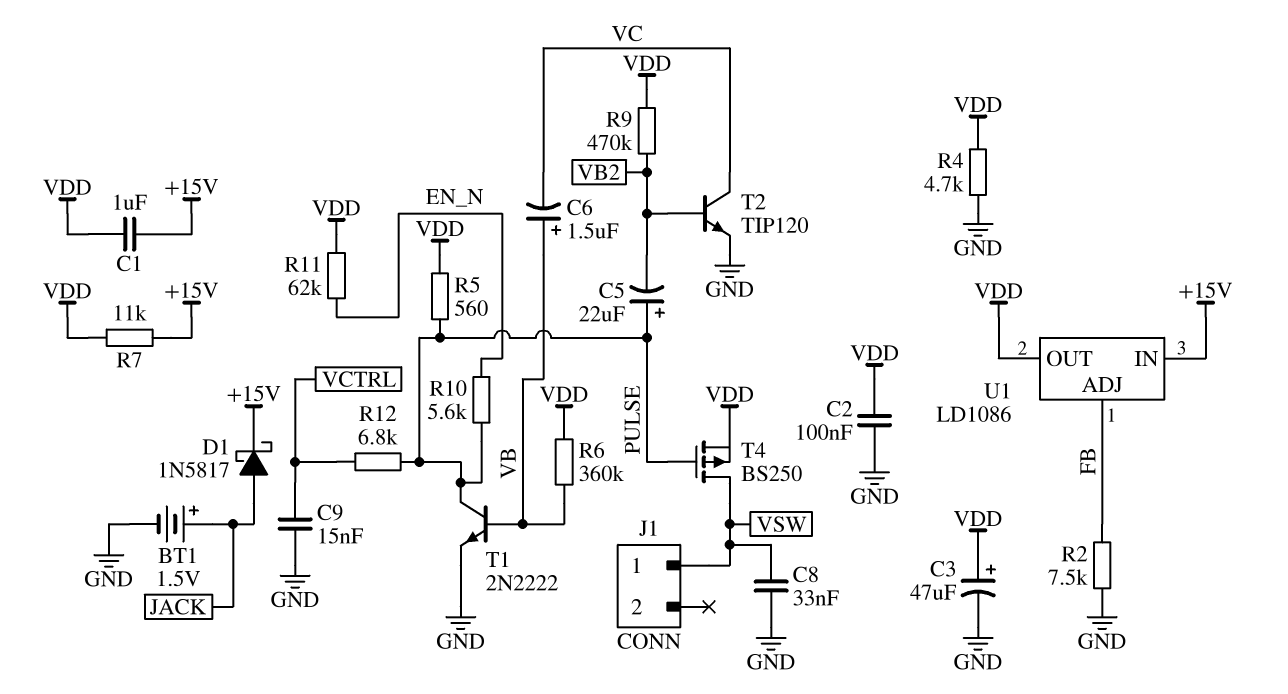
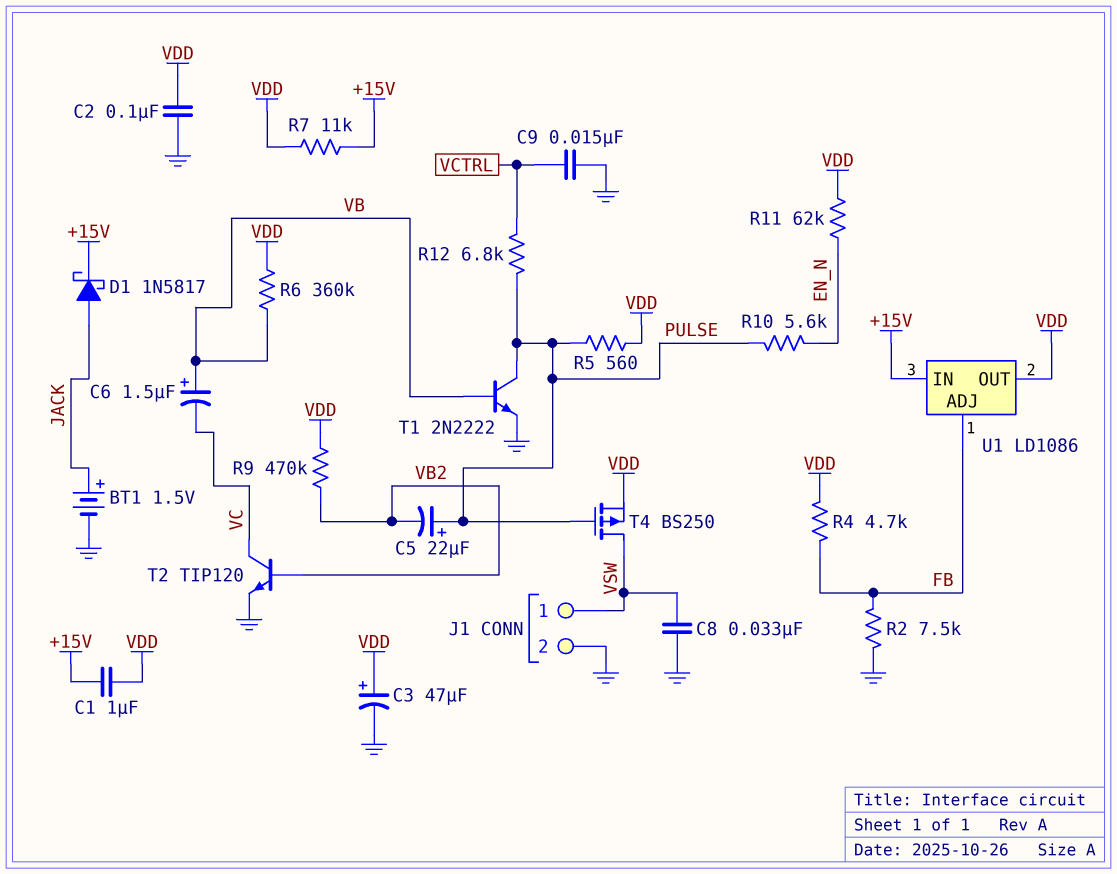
J1 pin 2: none -> GND
R4: 4.7k (GND, VDD) -> 4.7k (FB, VDD)

